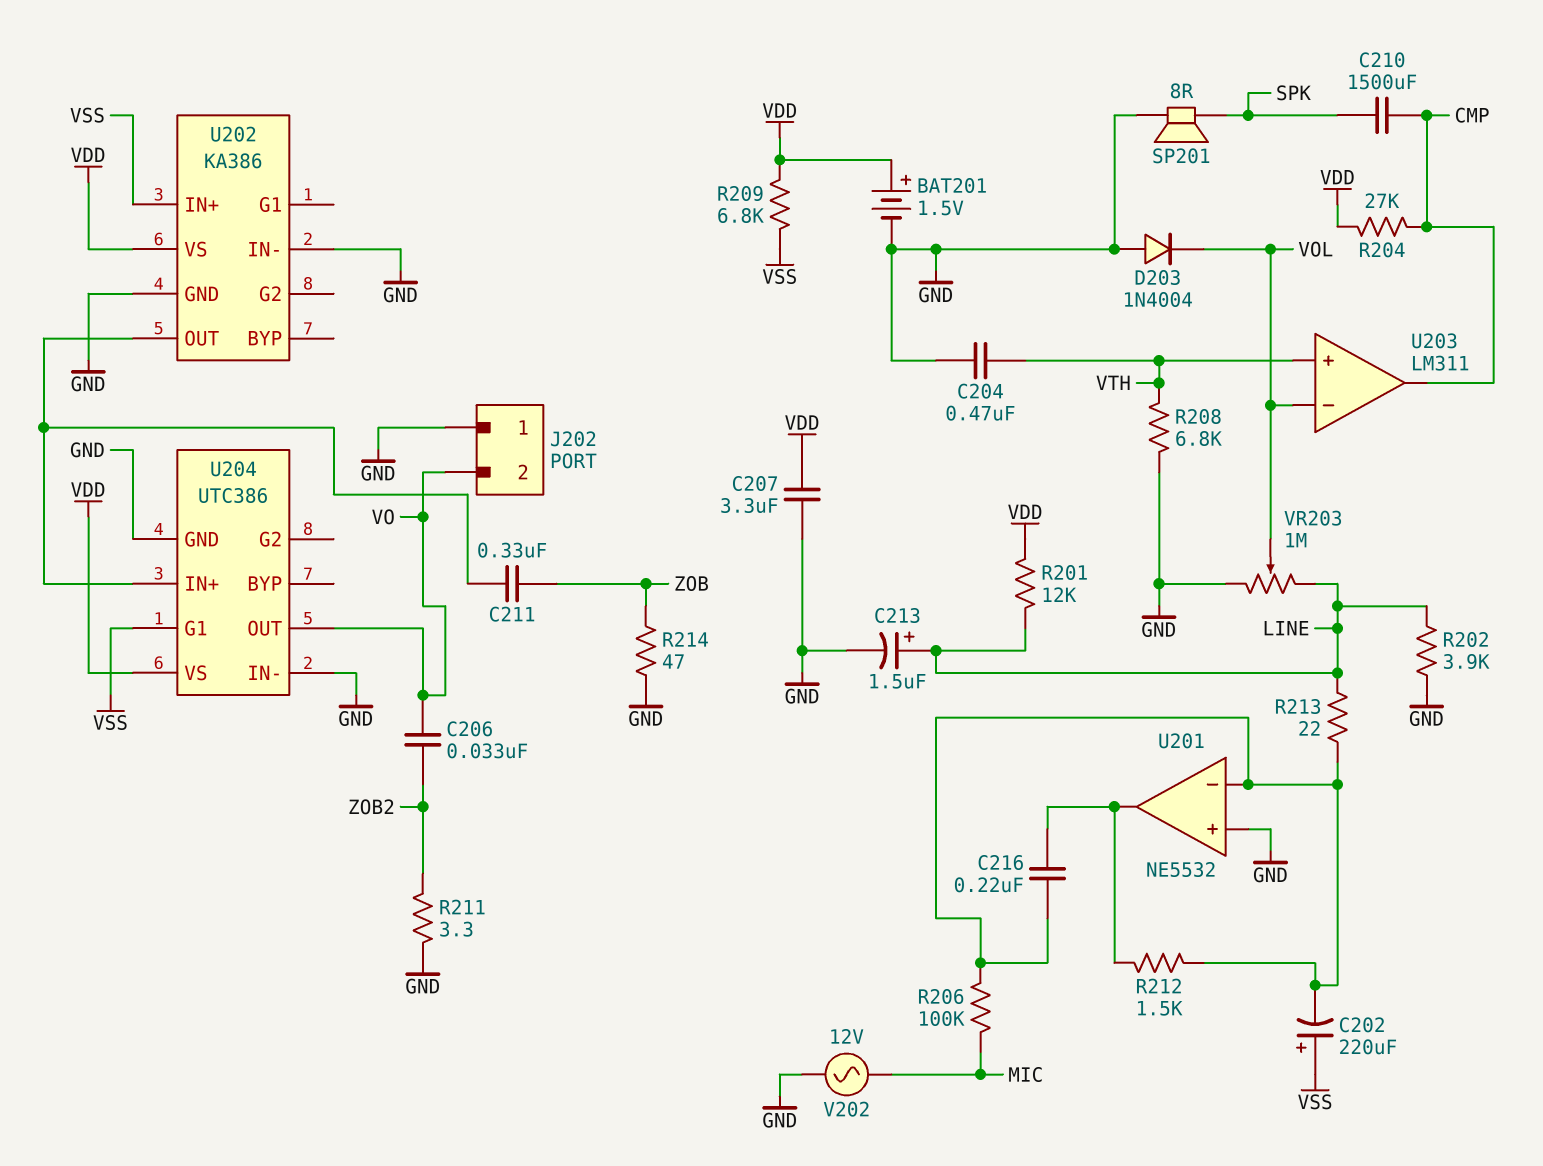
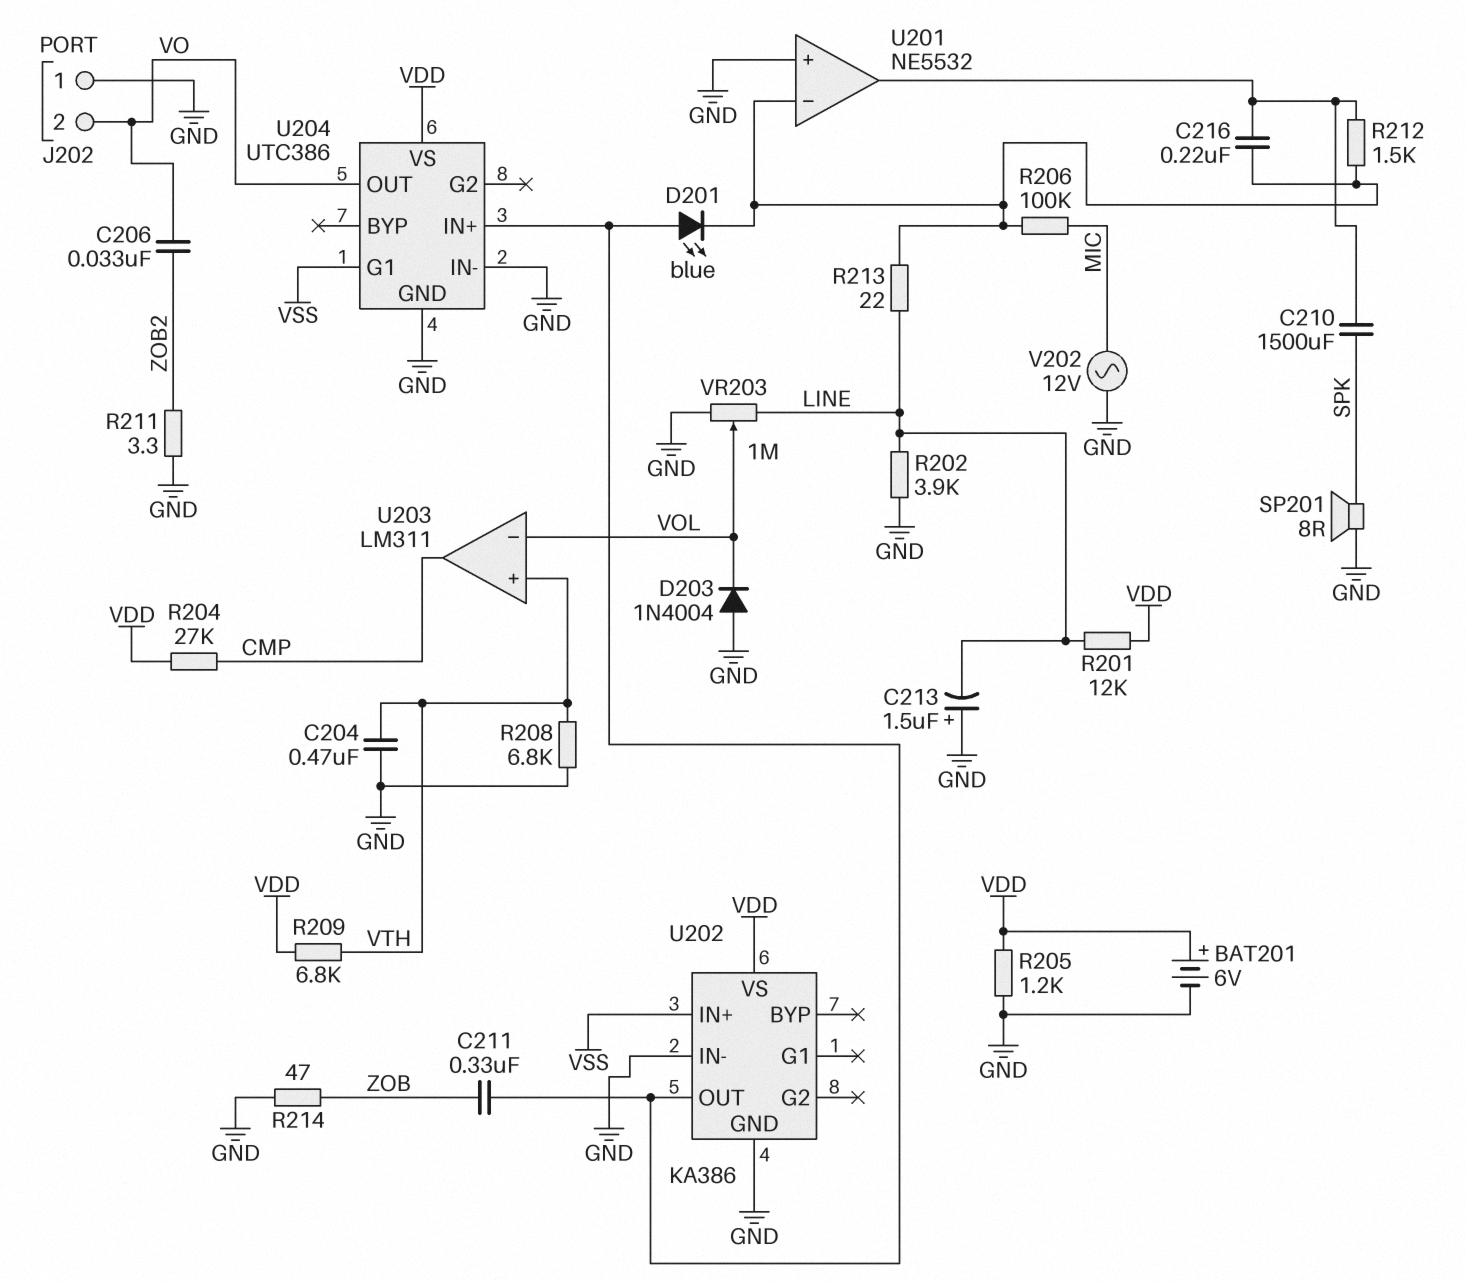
BAT201: 1.5V (plus VDD, minus GND) -> 6V (plus VDD, minus GND)
C202: 220uF (plus VSS, minus U201/in-) -> none
C207: 3.3uF (GND, VDD) -> none
C210: 1500uF (CMP, SPK) -> 1500uF (SPK, U201/out)
C213: 1.5uF (plus LINE, minus GND) -> 1.5uF (plus GND, minus LINE)
D201: none -> LED blue (A U202/OUT, K U201/in-)
R205: none -> 1.2k (GND, VDD)
R209: 6.8k (VDD, VSS) -> 6.8k (VDD, VTH)

